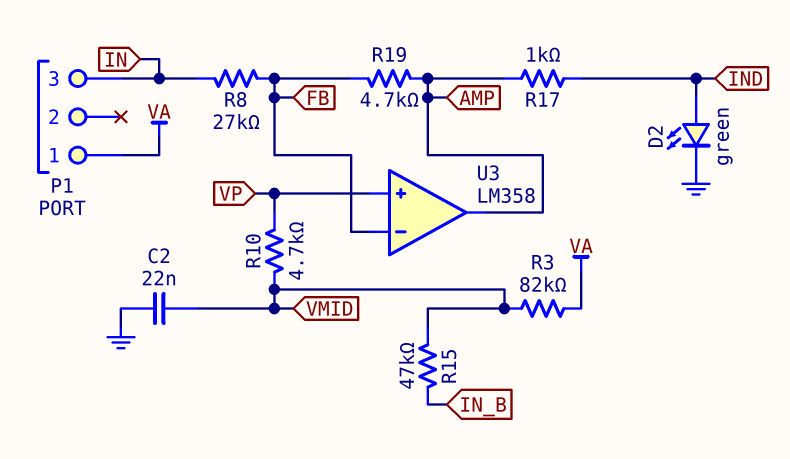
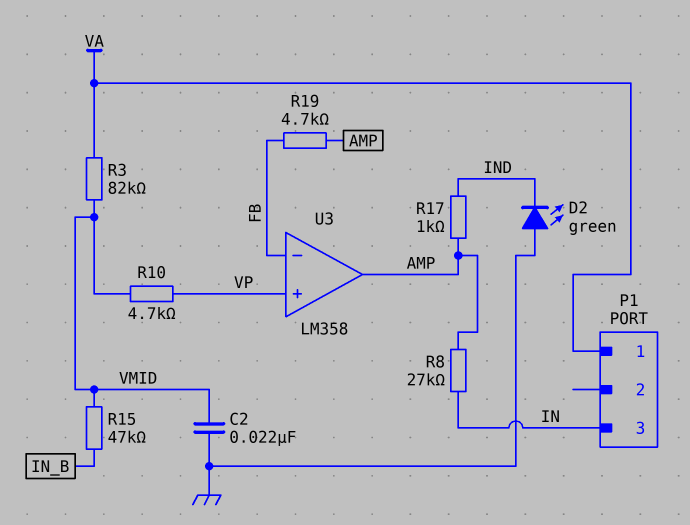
D2: LED green (A IND, K GND) -> LED green (A GND, K IND)
R8: 27k (FB, IN) -> 27k (AMP, IN)

